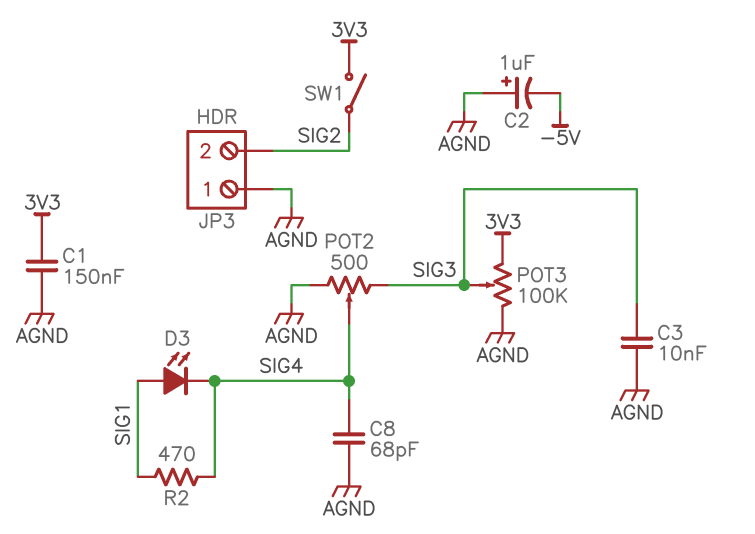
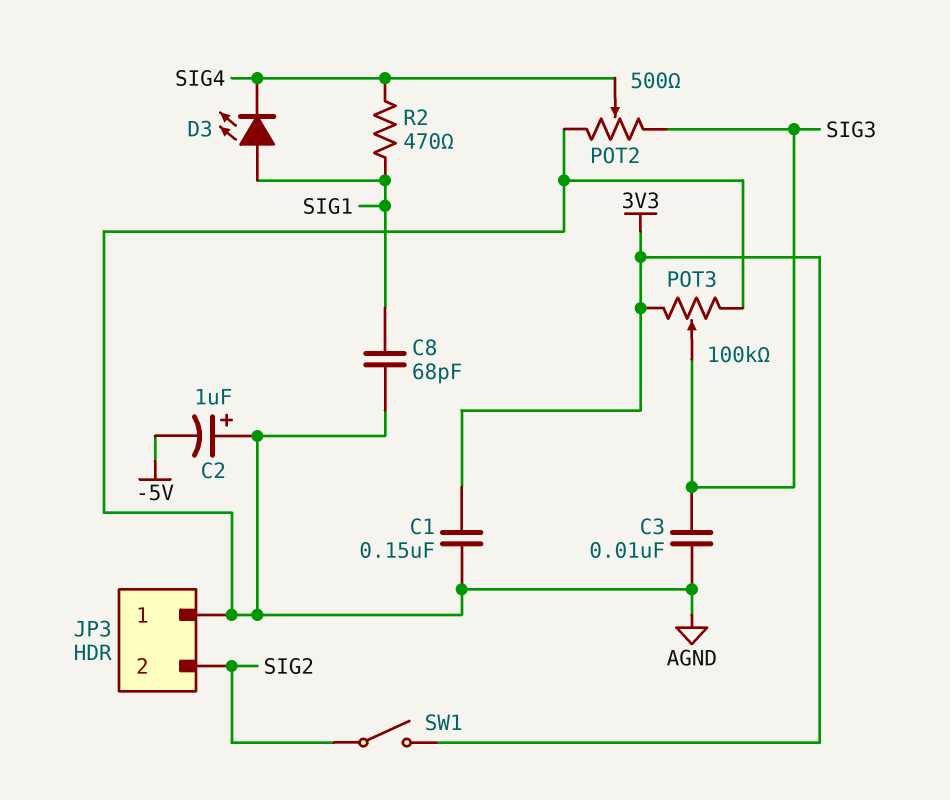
C8: 68pF (AGND, SIG4) -> 68pF (AGND, SIG1)

